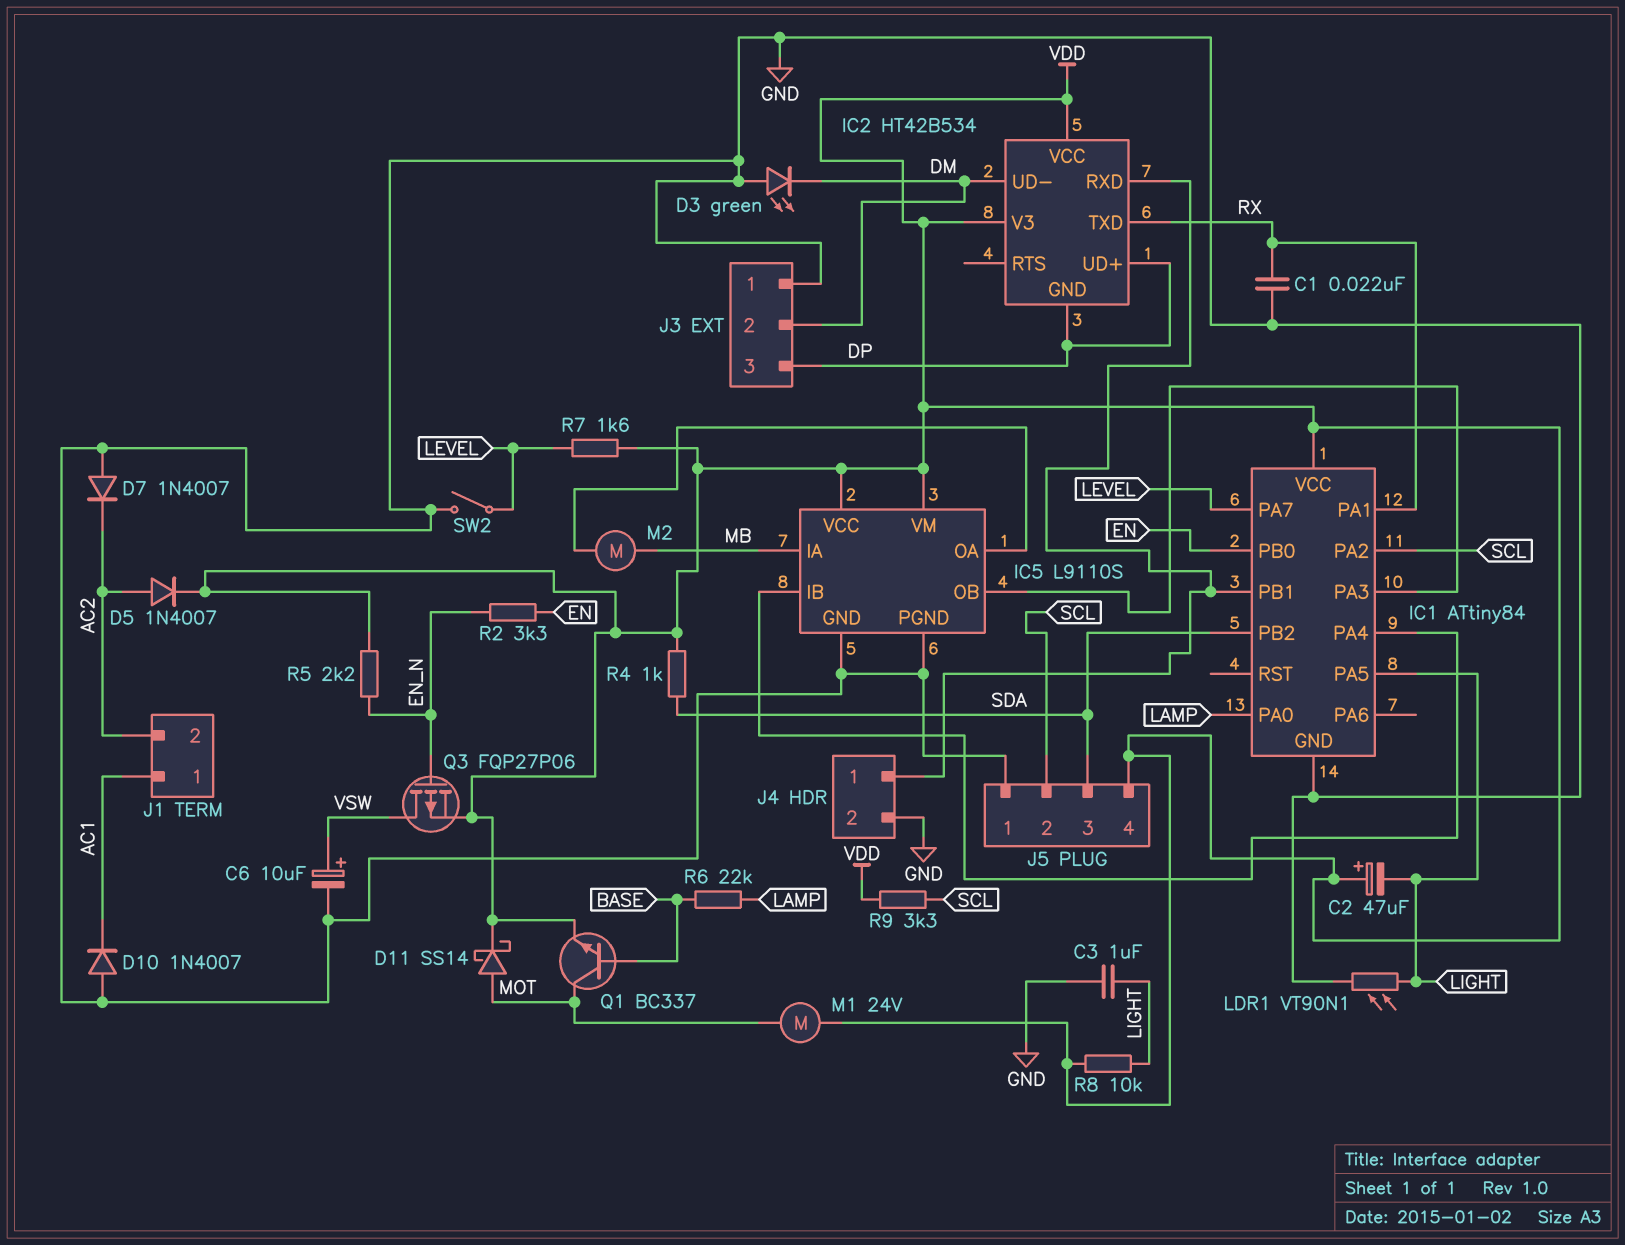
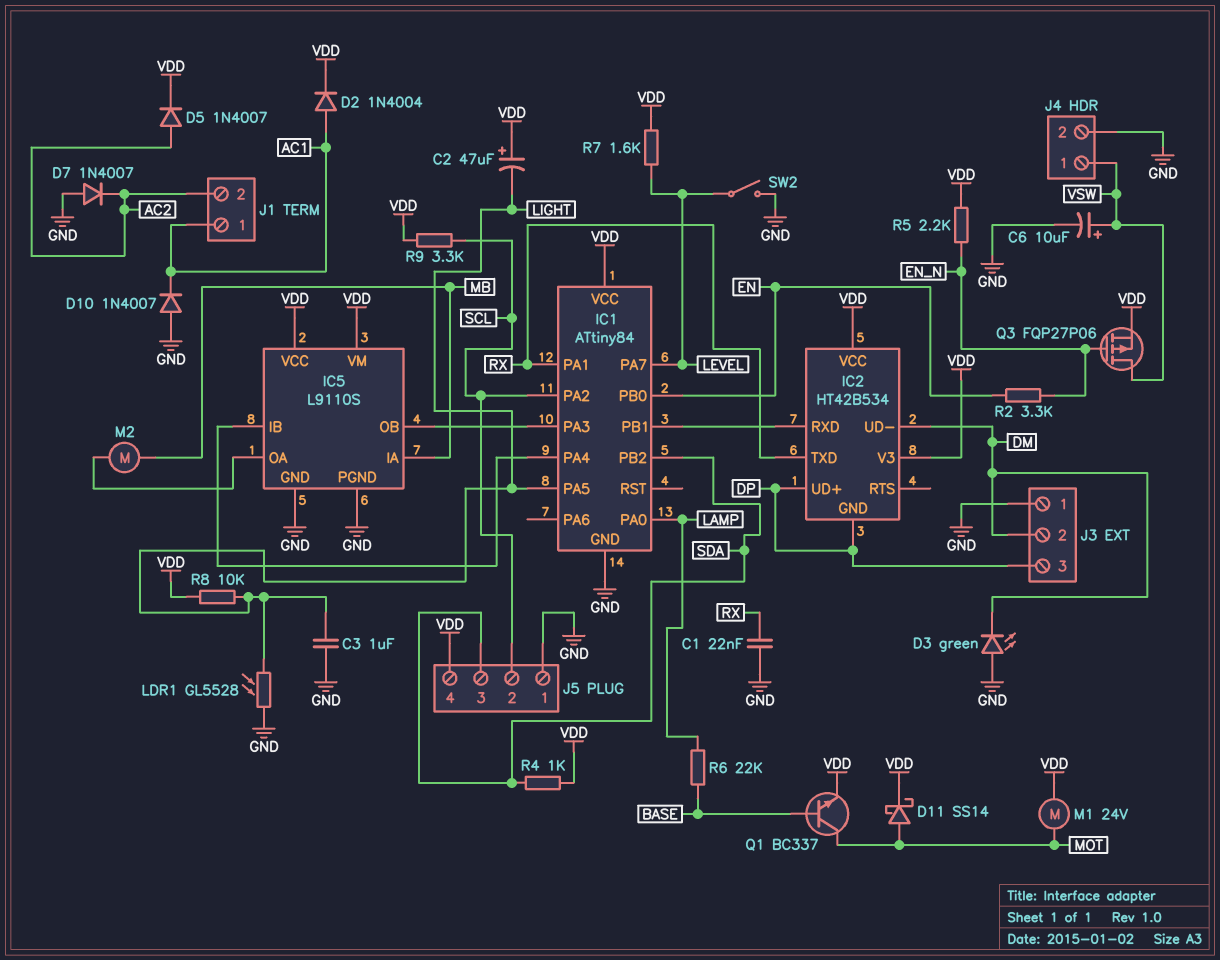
D2: none -> diode 1N4004 (A AC1, K VDD)
J4 pin 1: IC1/PB1 -> VSW
LDR1: VT90N1 (GND, LIGHT) -> GL5528 (GND, LIGHT)

